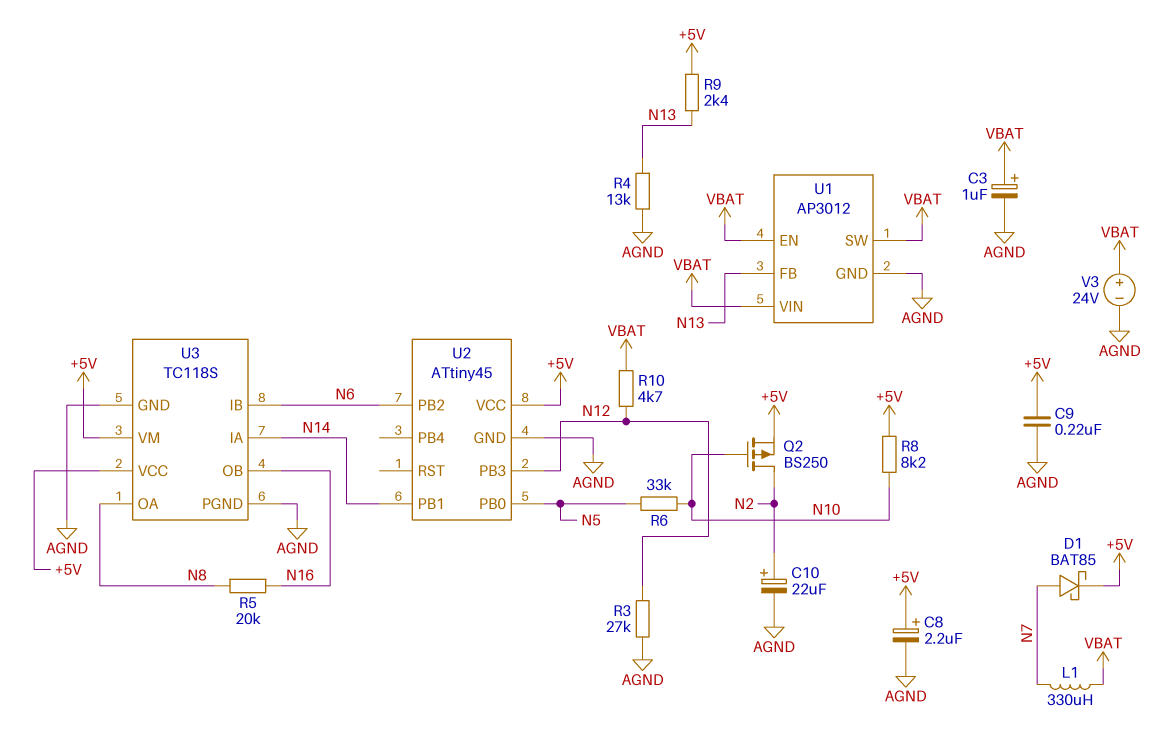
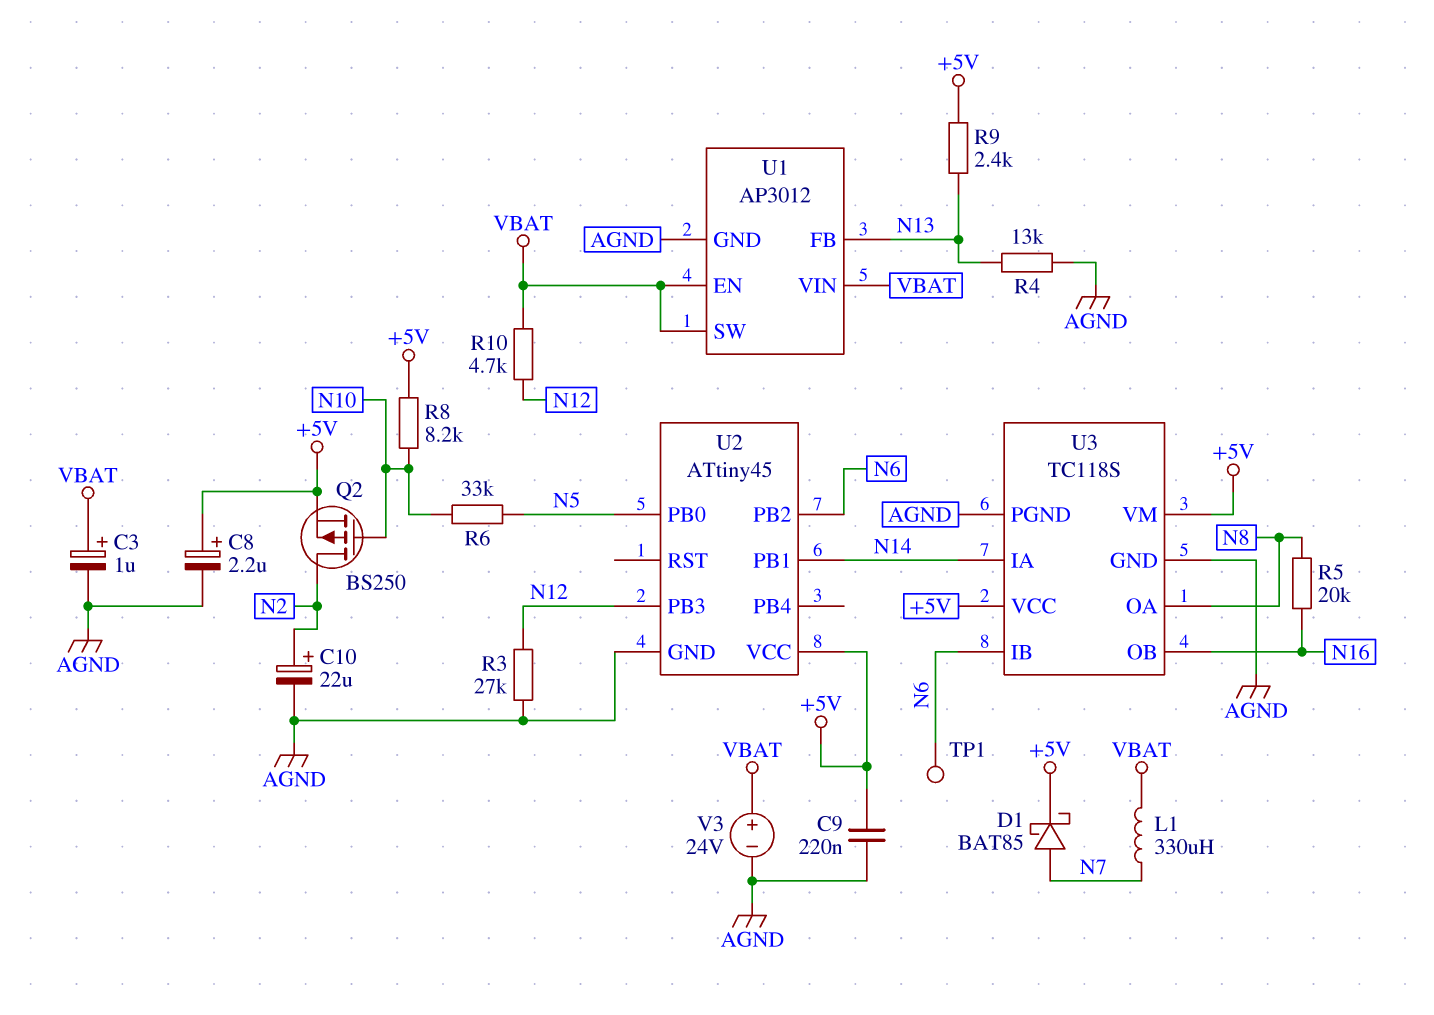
TP1: none -> test point (N6)

